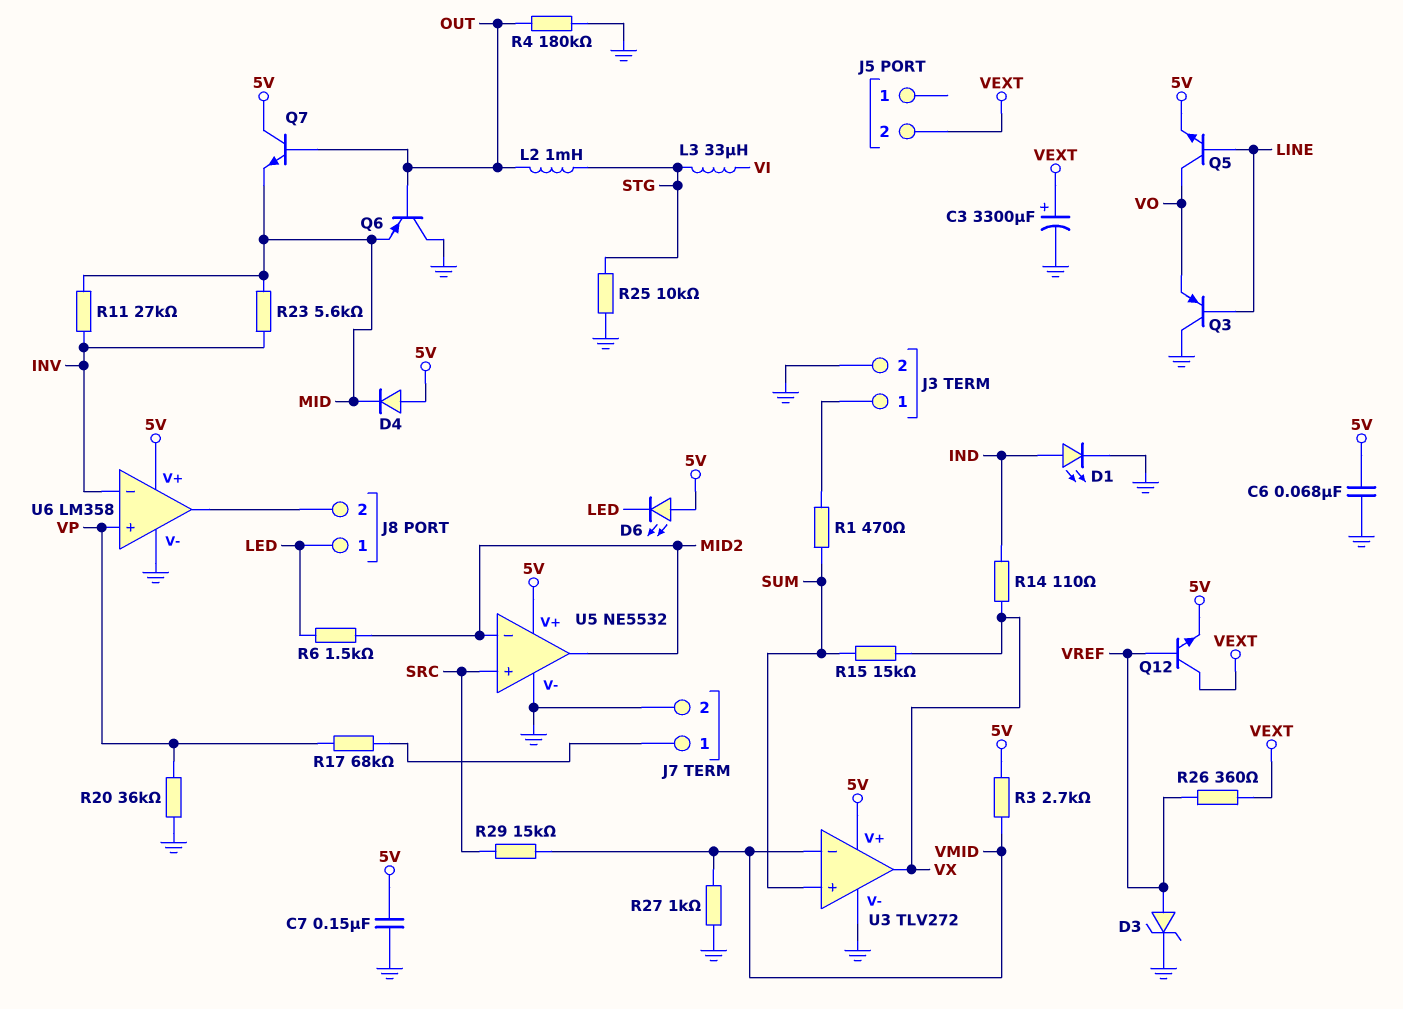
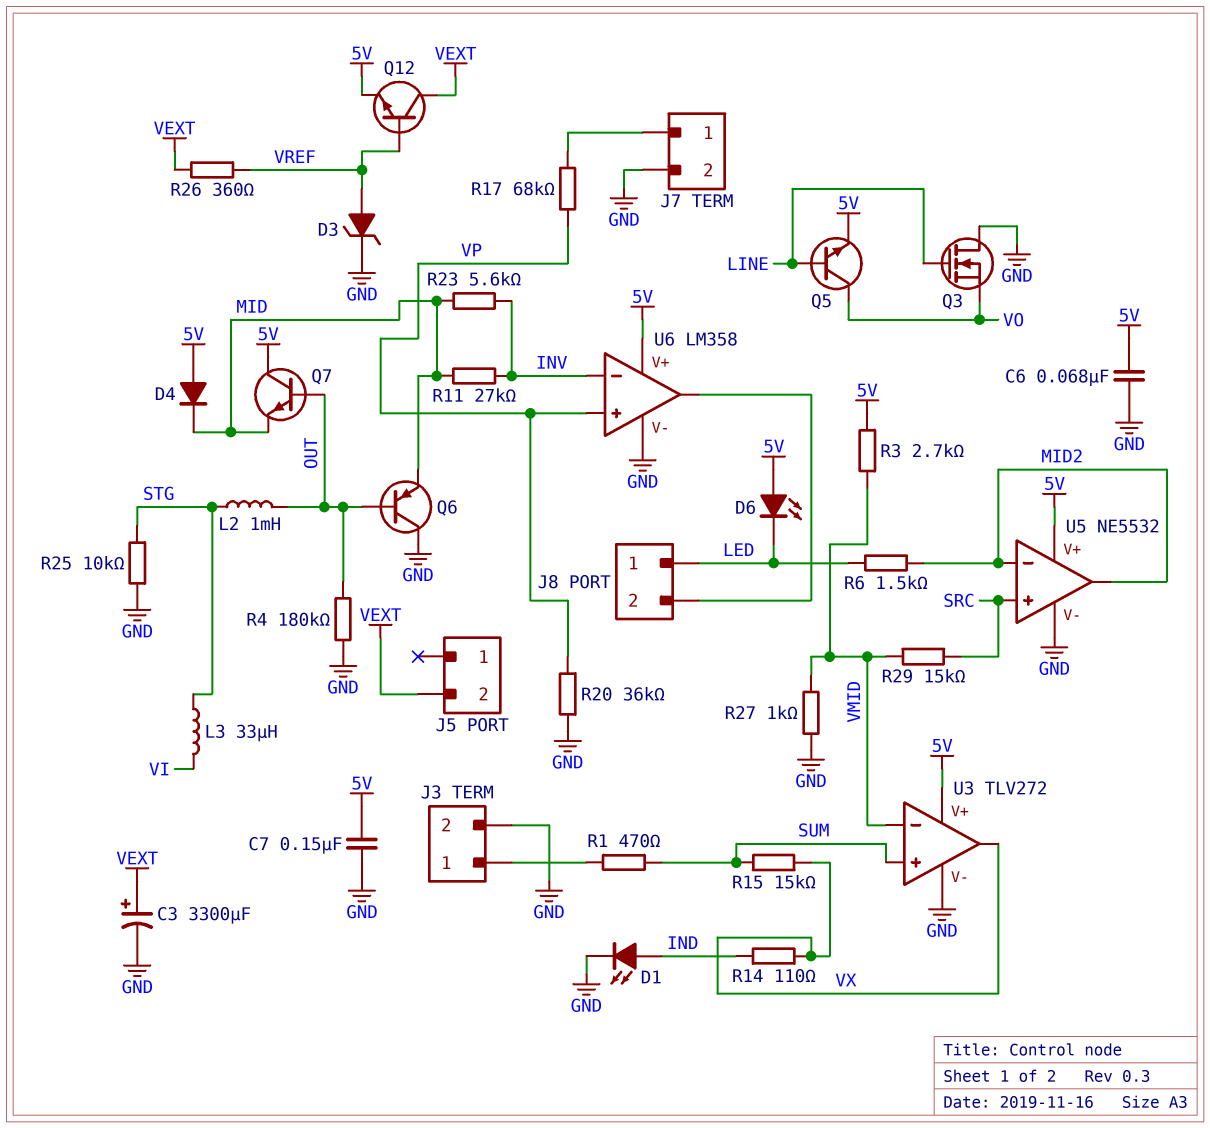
Q3: PNP (B LINE, C GND, E VO) -> NMOS (G LINE, D GND, S VO)

